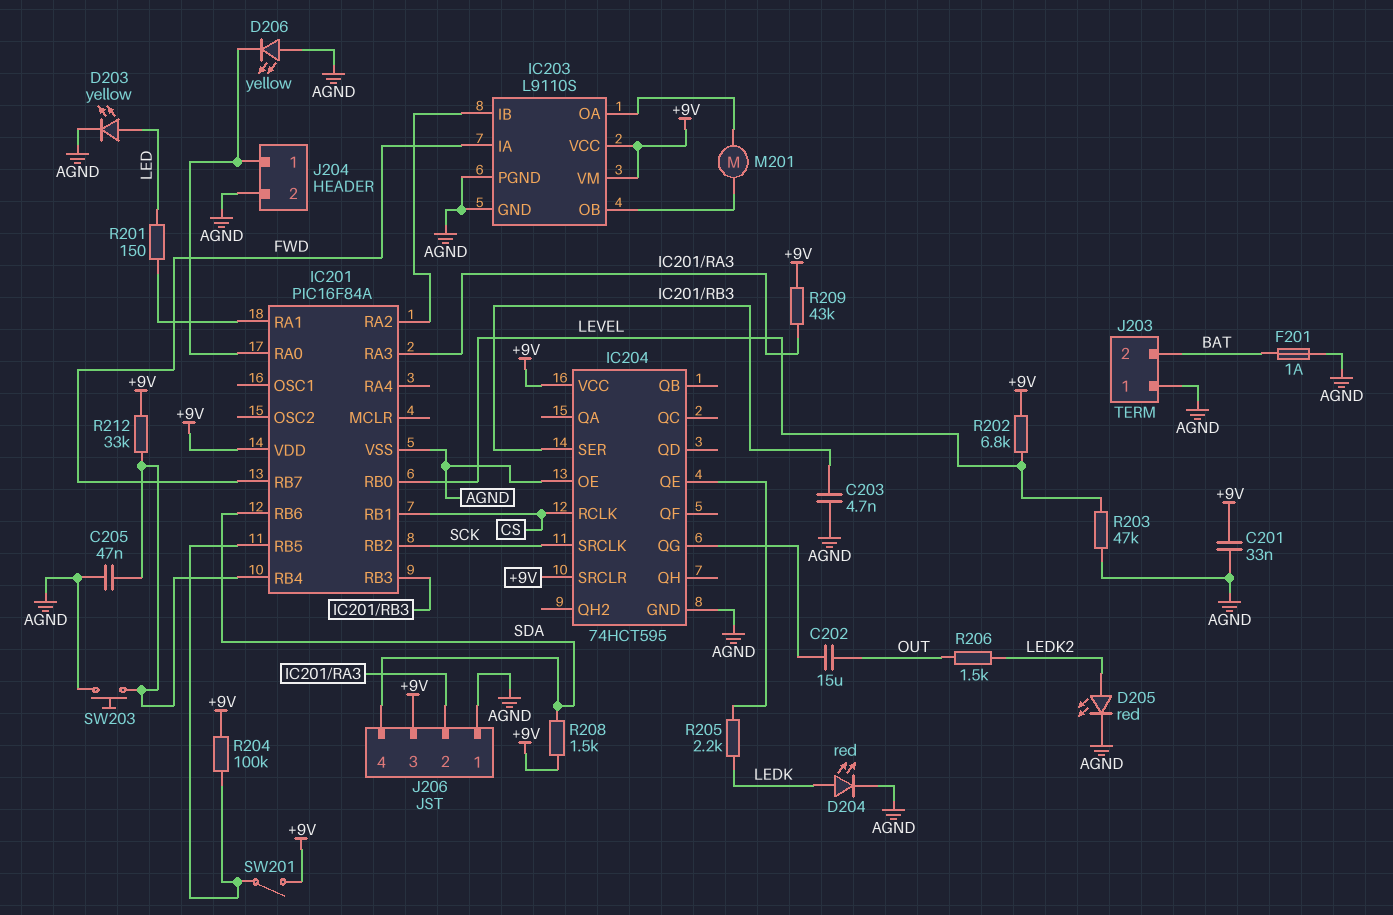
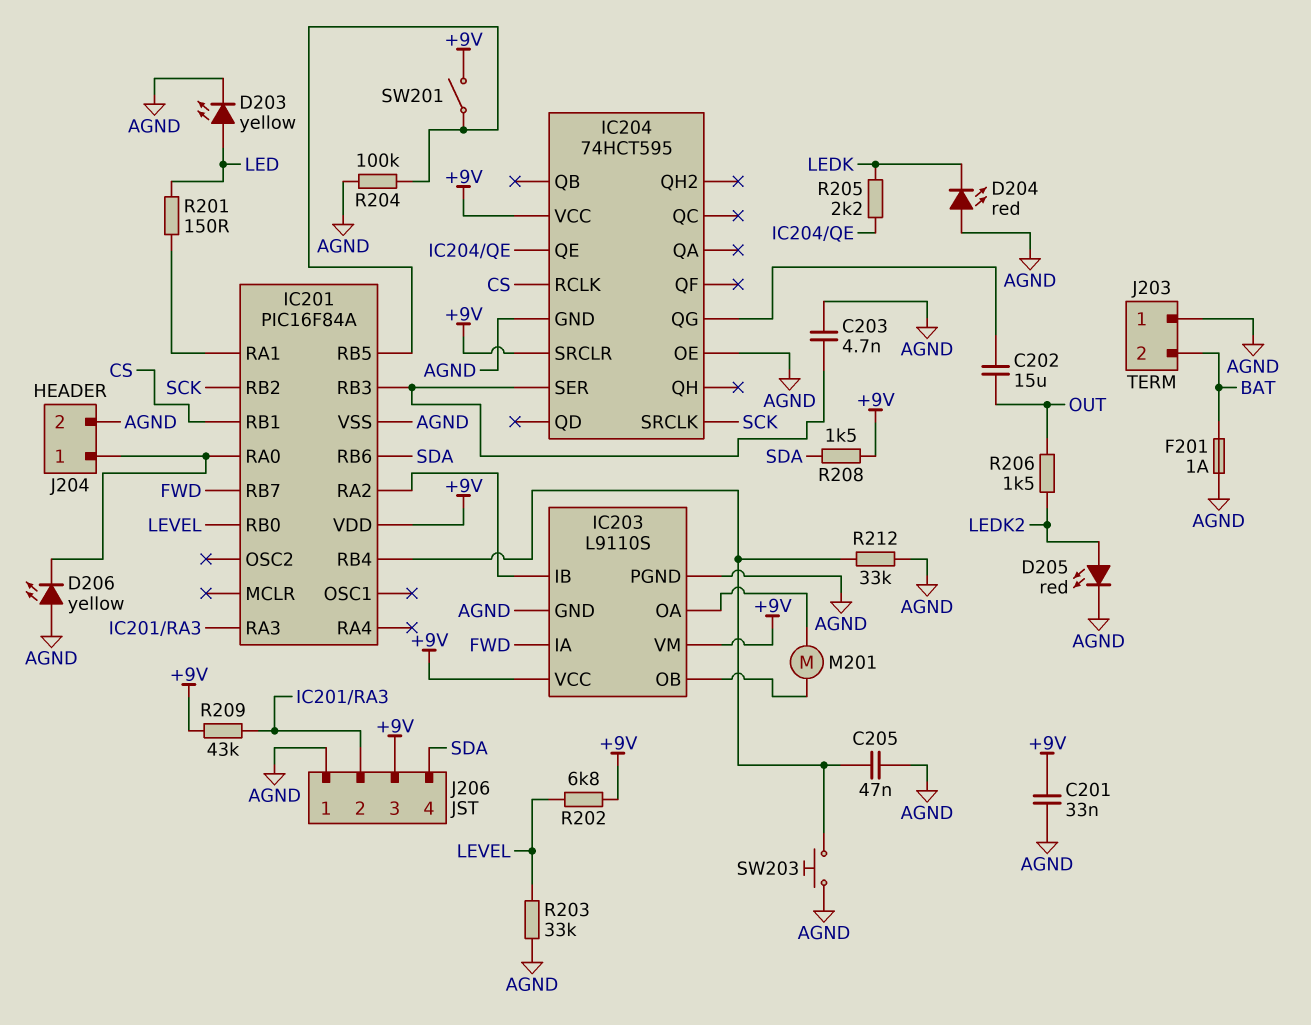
D204: LED red (A LEDK, K AGND) -> LED red (A AGND, K LEDK)
R203: 47k (AGND, LEVEL) -> 33k (AGND, LEVEL)
R204: 100k (+9V, IC201/RB5) -> 100k (AGND, IC201/RB5)
R212: 33k (+9V, IC201/RB4) -> 33k (AGND, IC201/RB4)

